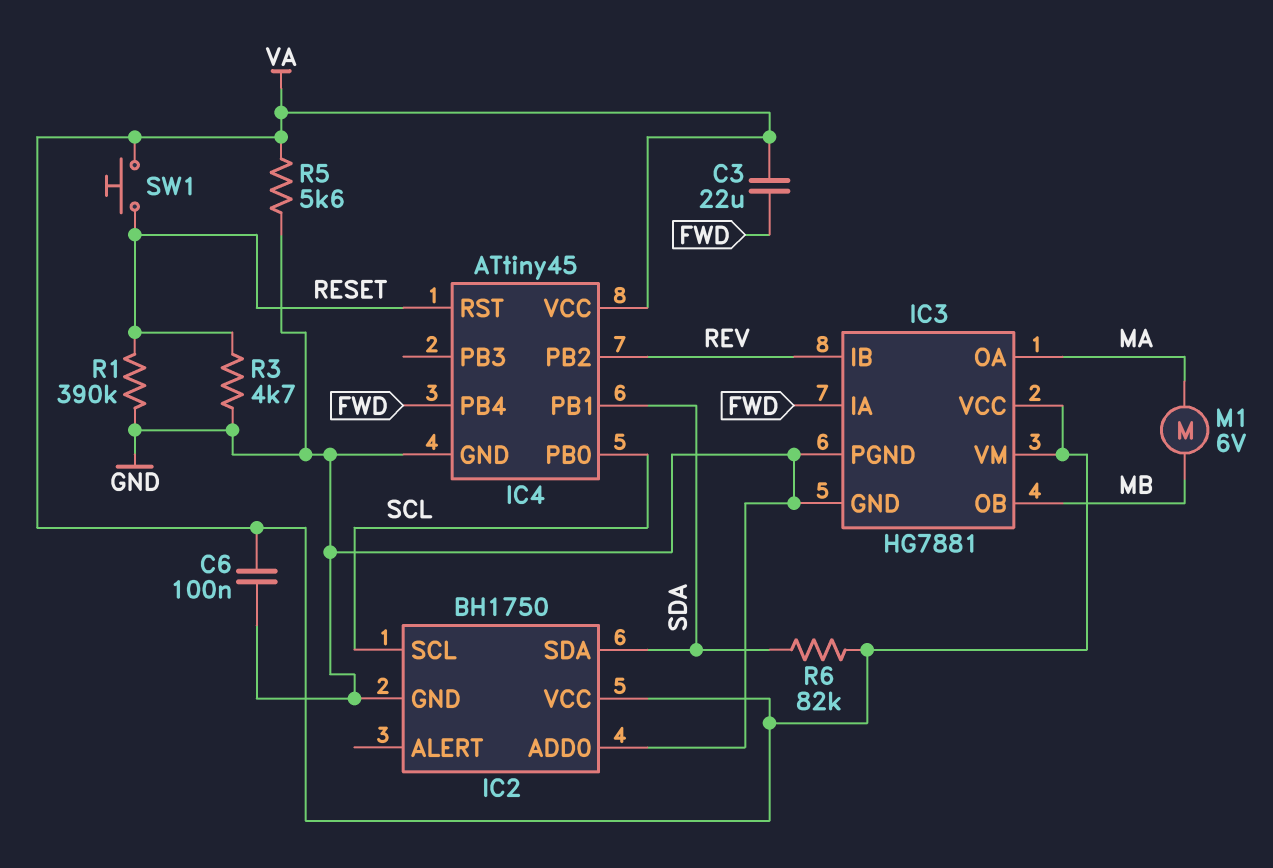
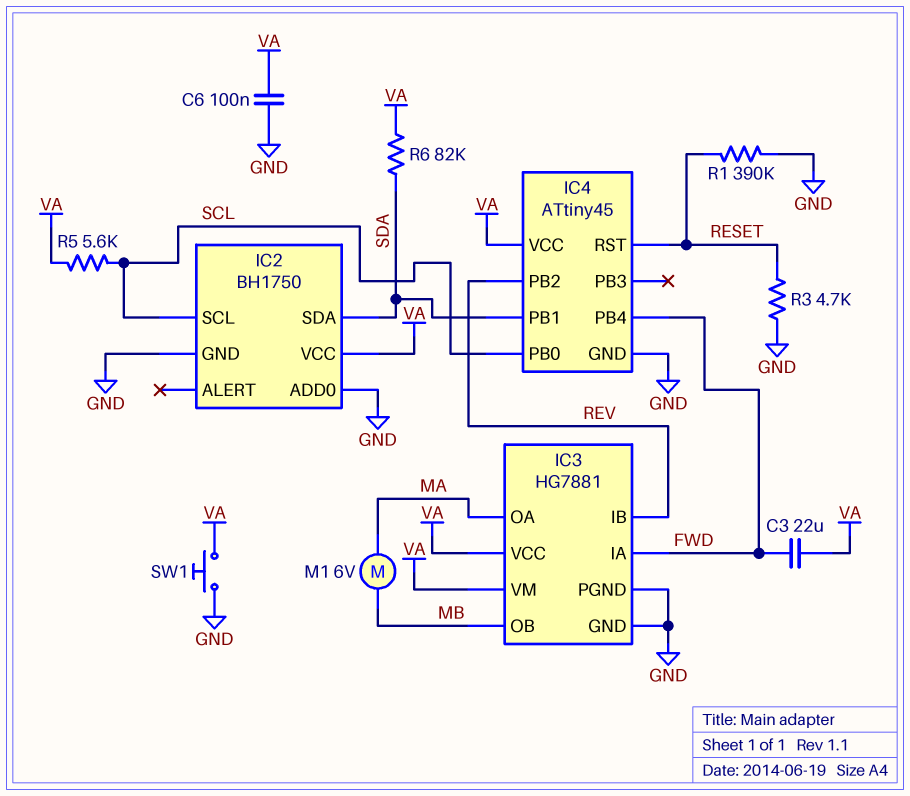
R5: 5.6k (GND, VA) -> 5.6k (SCL, VA)
SW1: button (RESET, VA) -> button (GND, VA)

